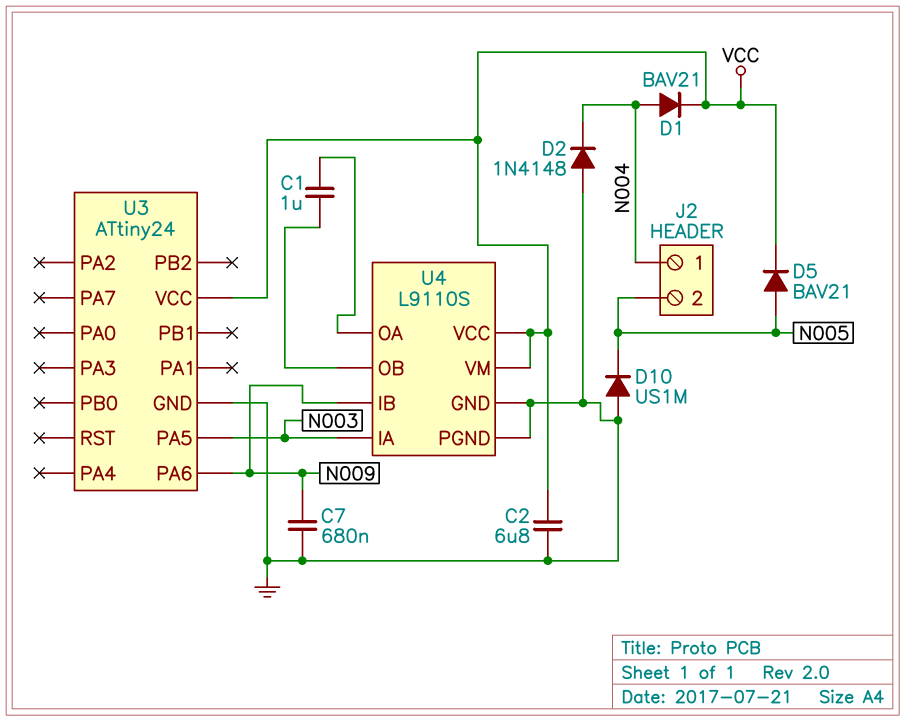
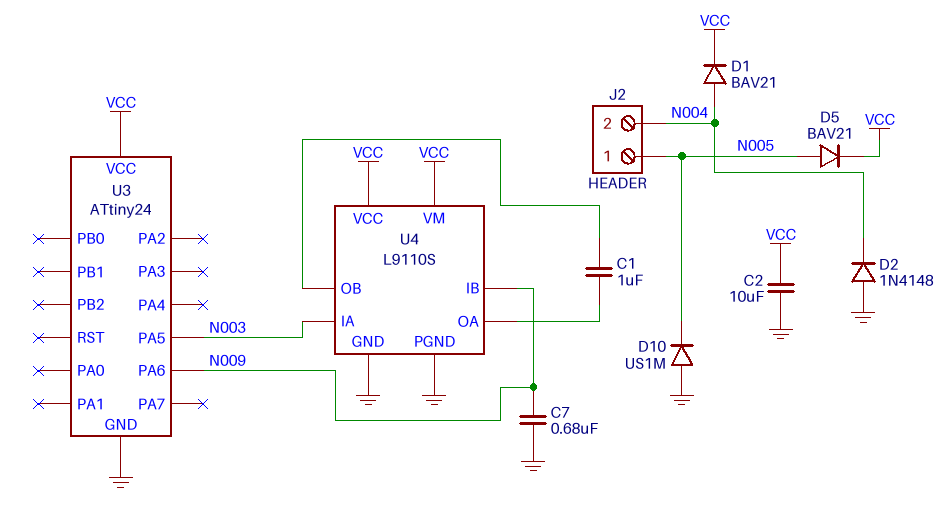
C2: 6.8uF (GND, VCC) -> 10uF (GND, VCC)
J2 pin 1: N004 -> N005
J2 pin 2: N005 -> N004

